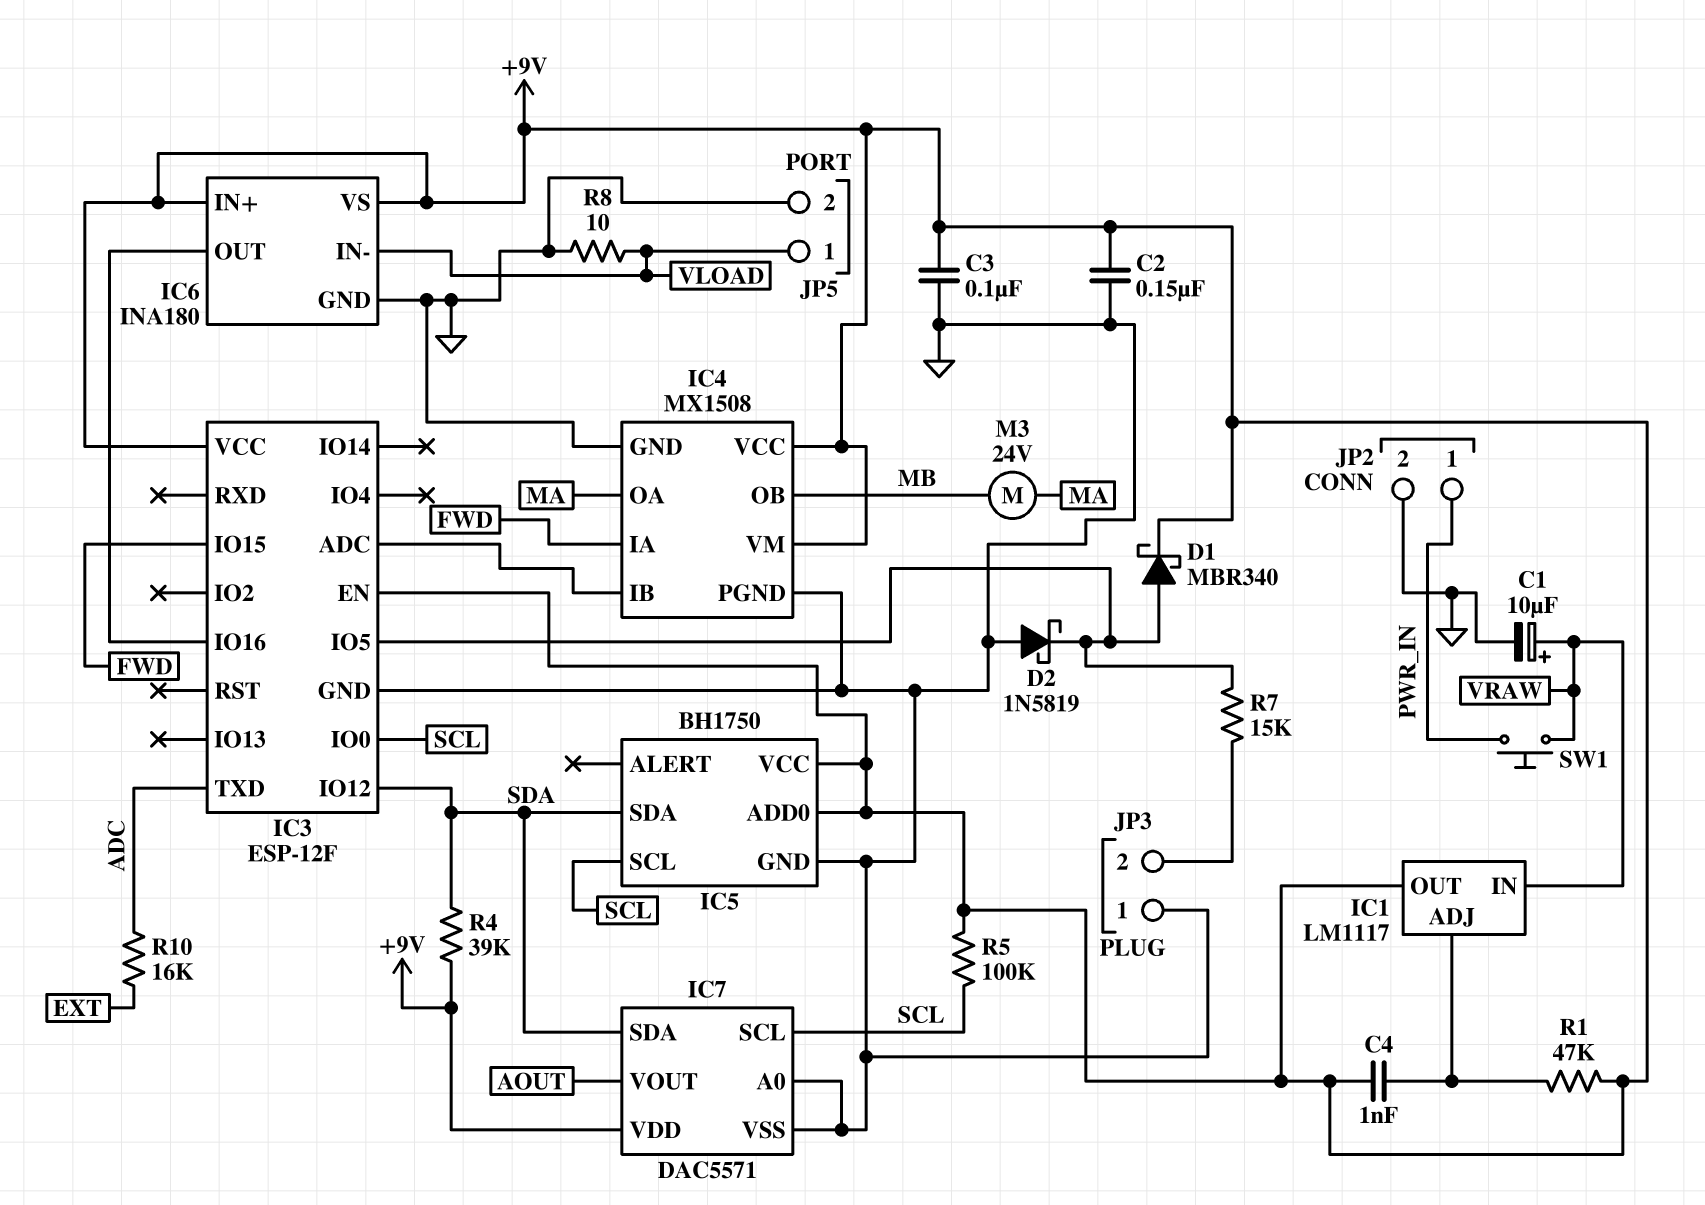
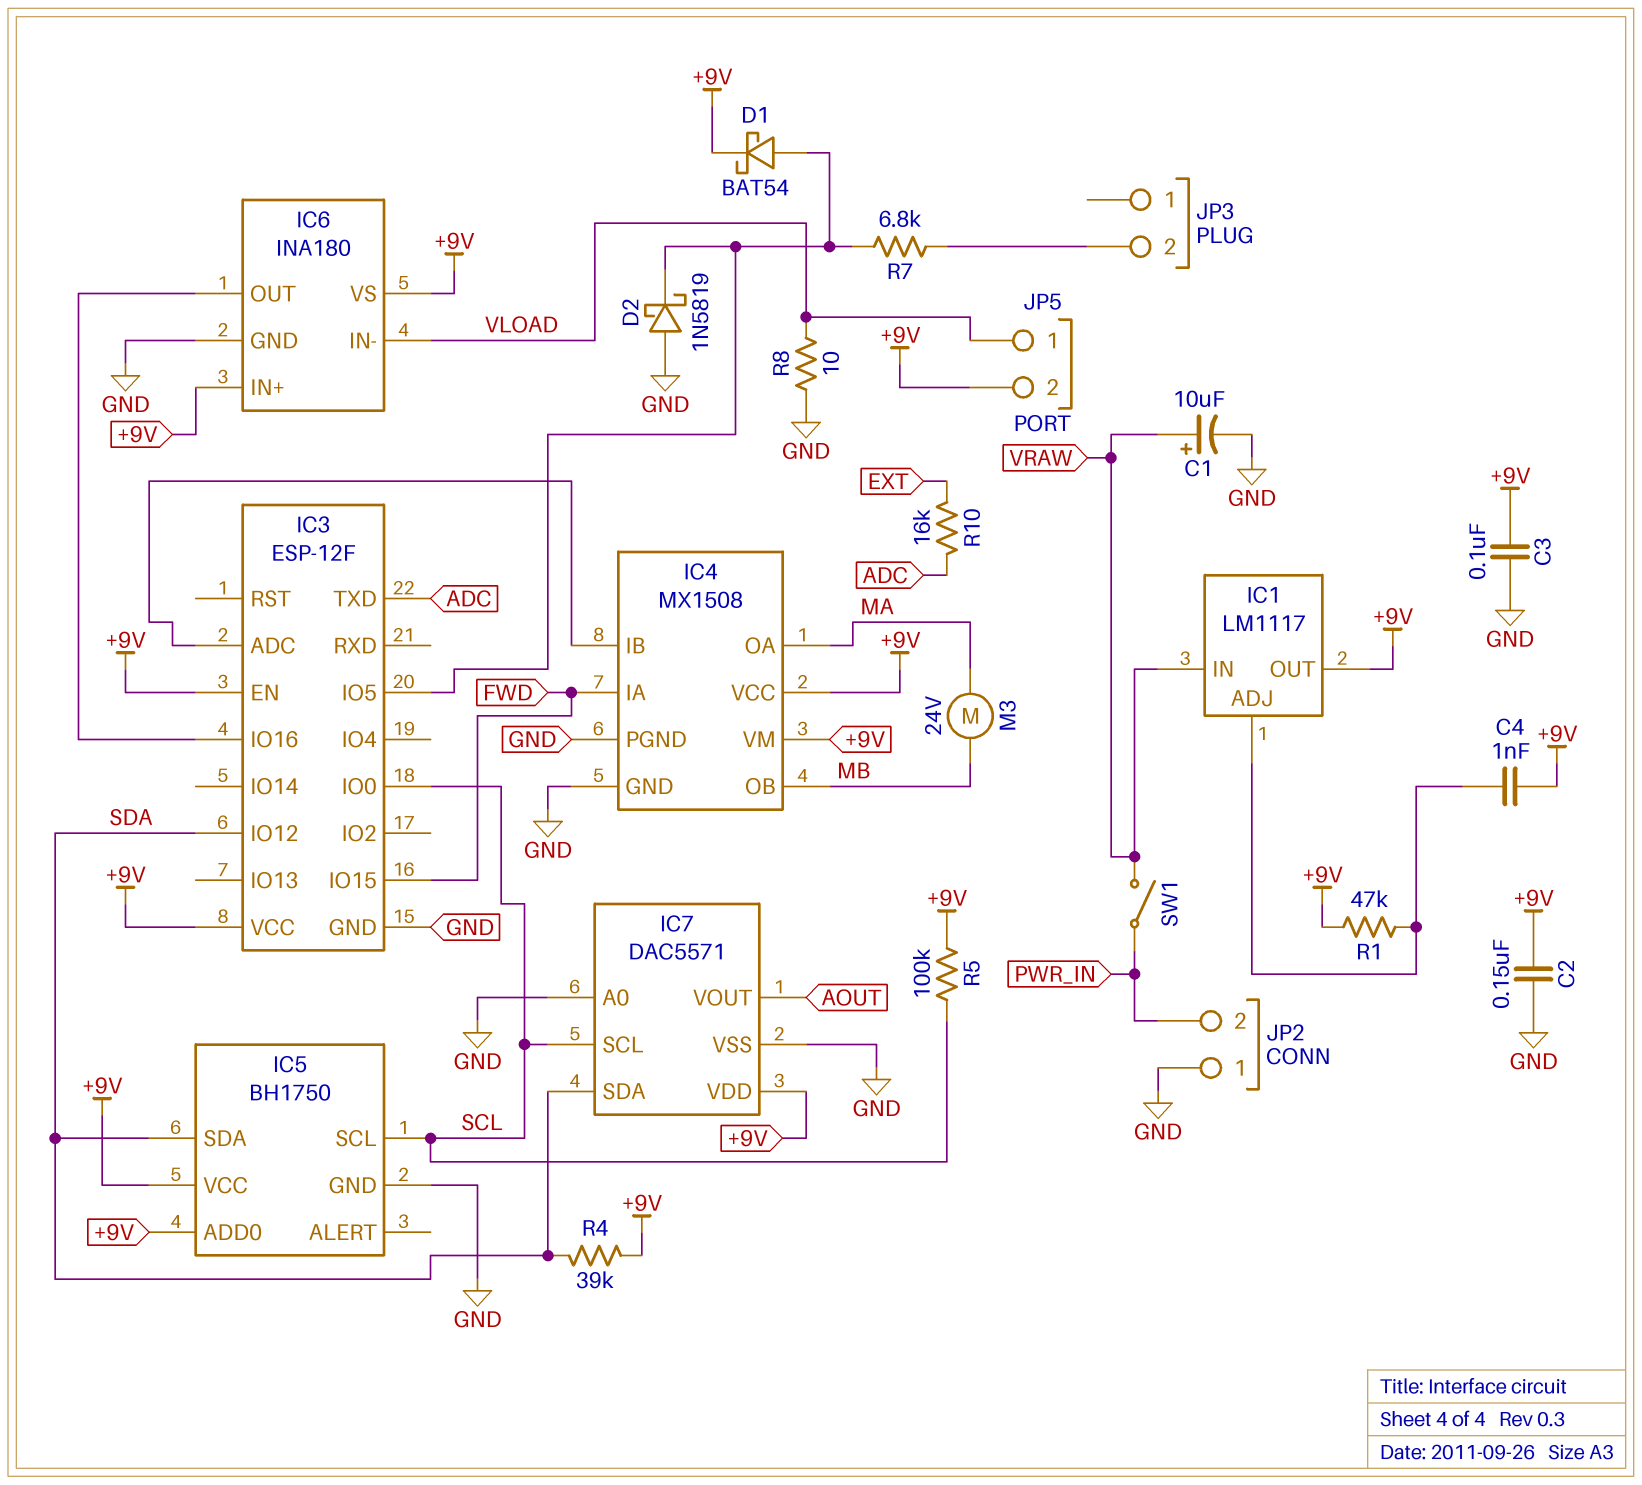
D1: schottky MBR340 (A IC3/IO5, K +9V) -> schottky BAT54 (A IC3/IO5, K +9V)
JP2 pin 1: PWR_IN -> GND
JP2 pin 2: GND -> PWR_IN
JP3 pin 1: GND -> none
JP5 pin 2: GND -> +9V
R7: 15k (IC3/IO5, JP3/2) -> 6.8k (IC3/IO5, JP3/2)
SW1: button (PWR_IN, VRAW) -> switch (PWR_IN, VRAW)

